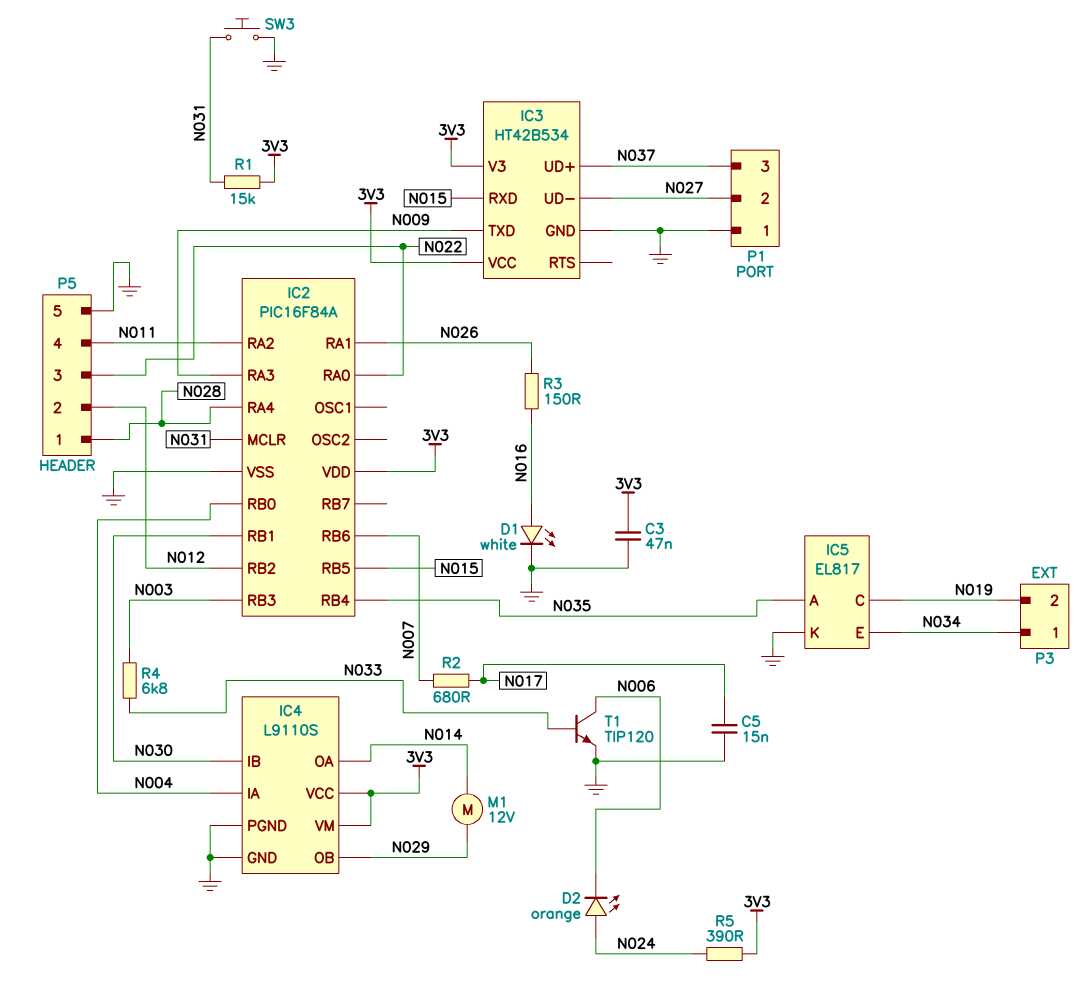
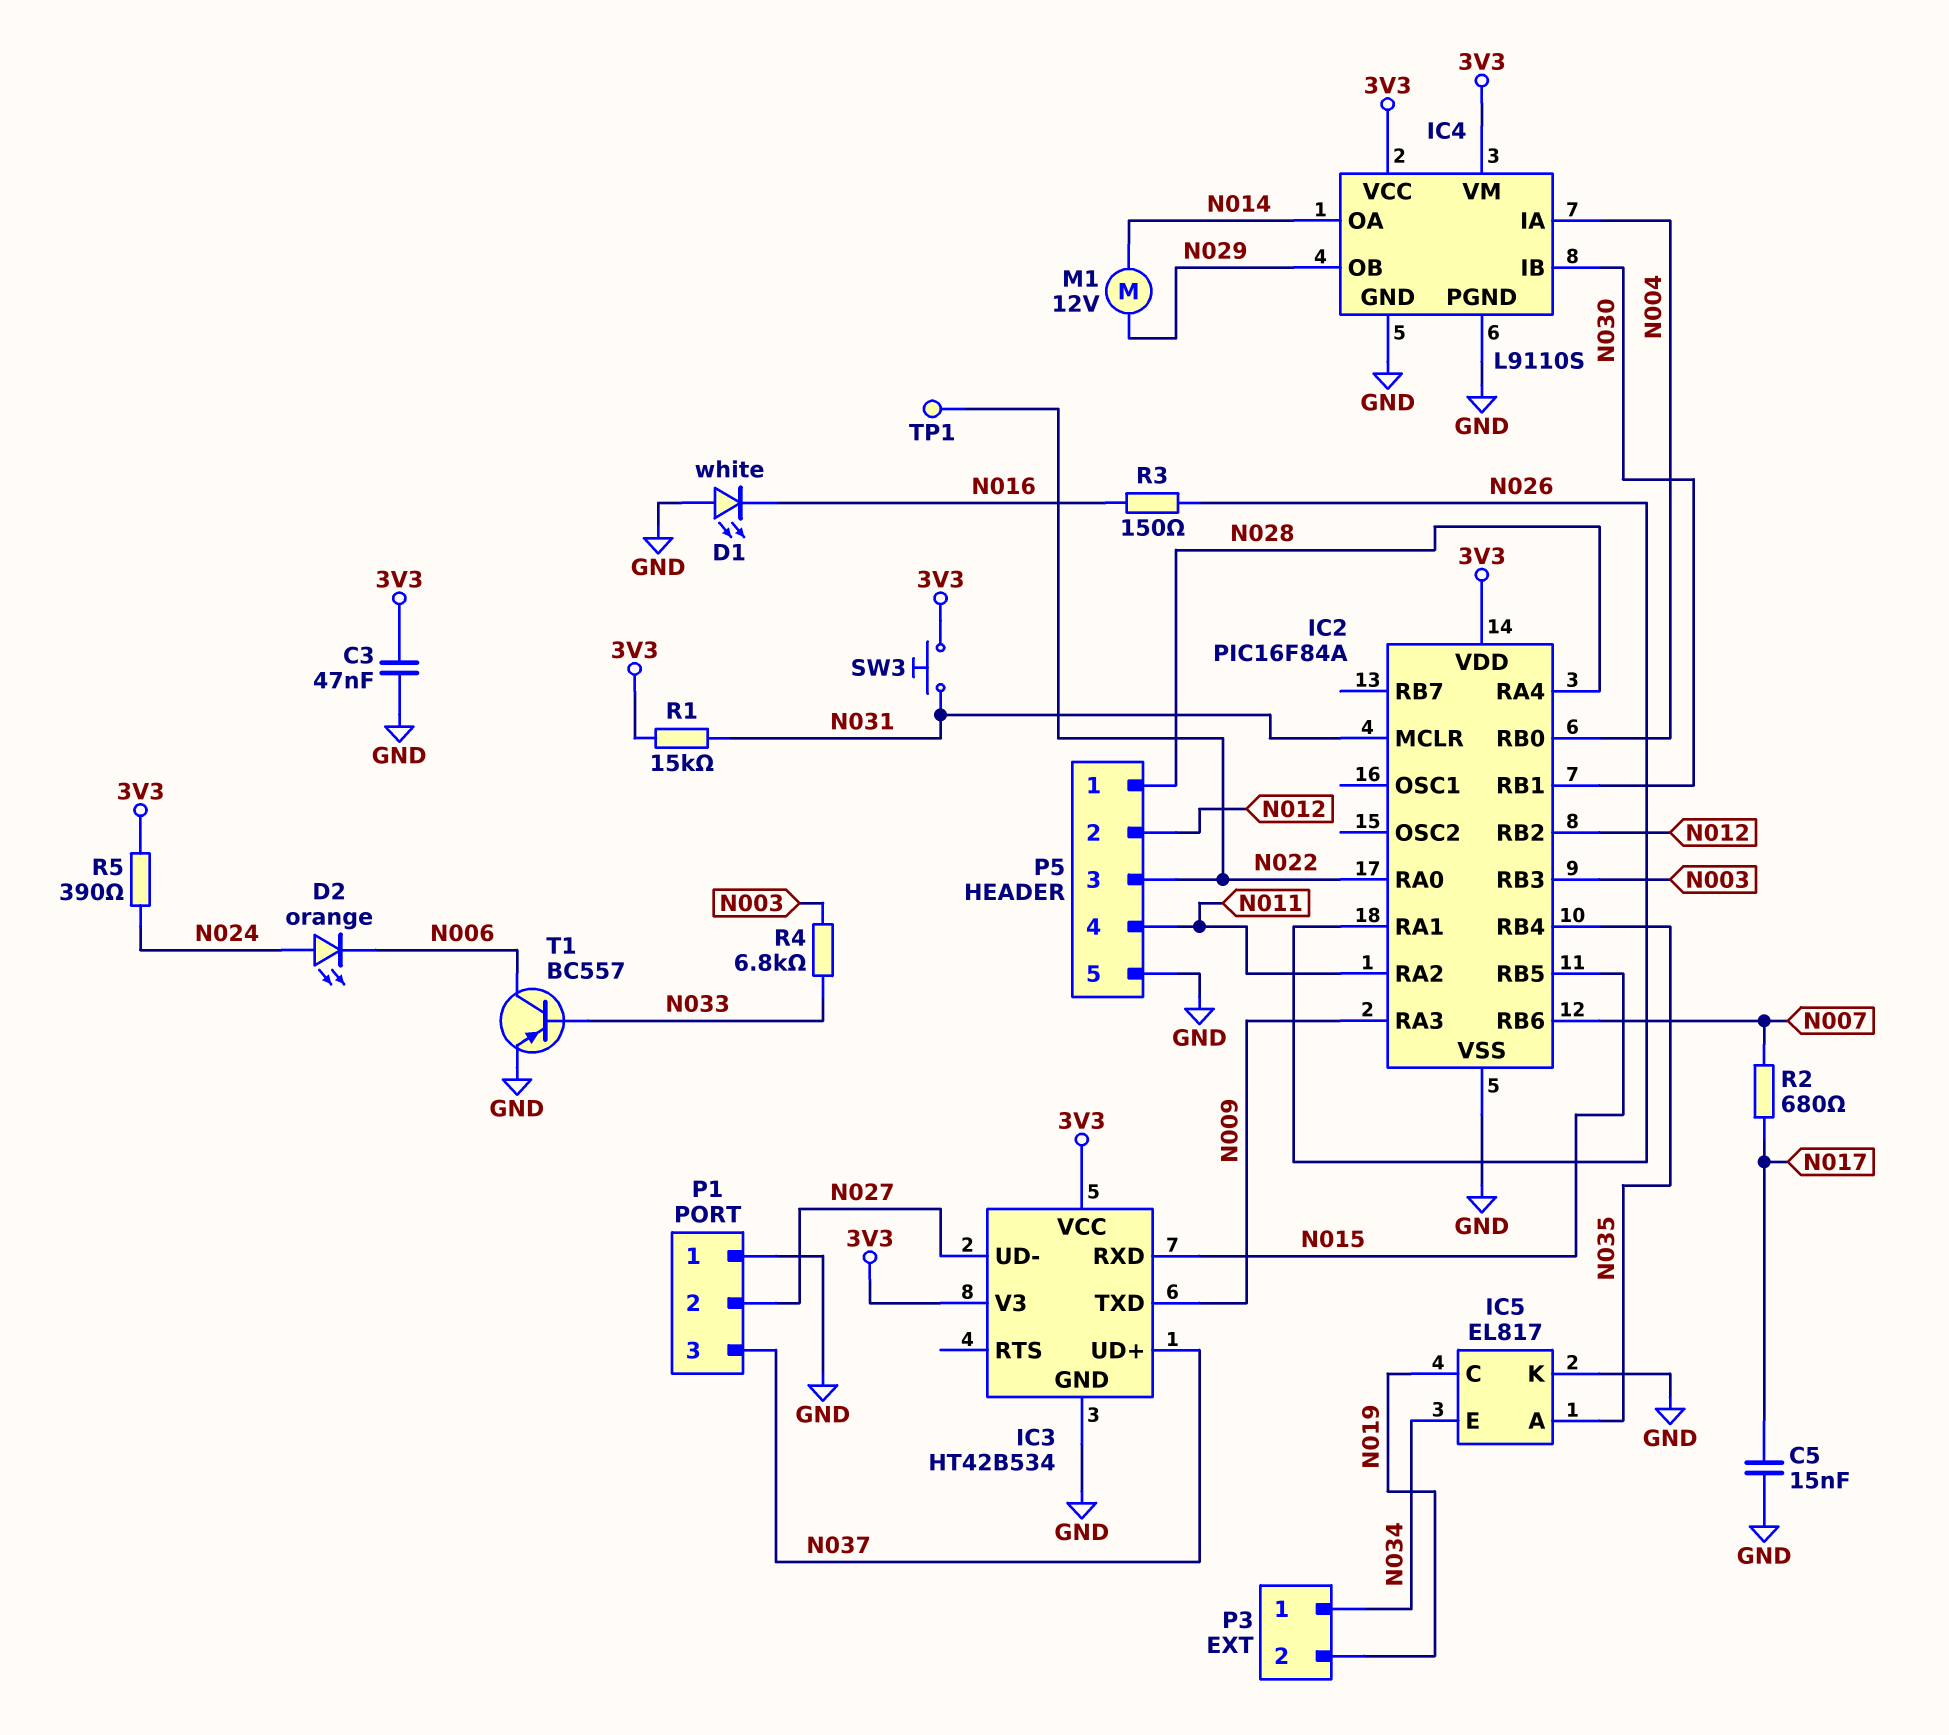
D1: LED white (A N016, K GND) -> LED white (A GND, K N016)
SW3: button (GND, N031) -> button (3V3, N031)
T1: NPN TIP120 (B N033, C N006, E GND) -> PNP BC557 (B N033, C N006, E GND)
TP1: none -> test point (N022)

